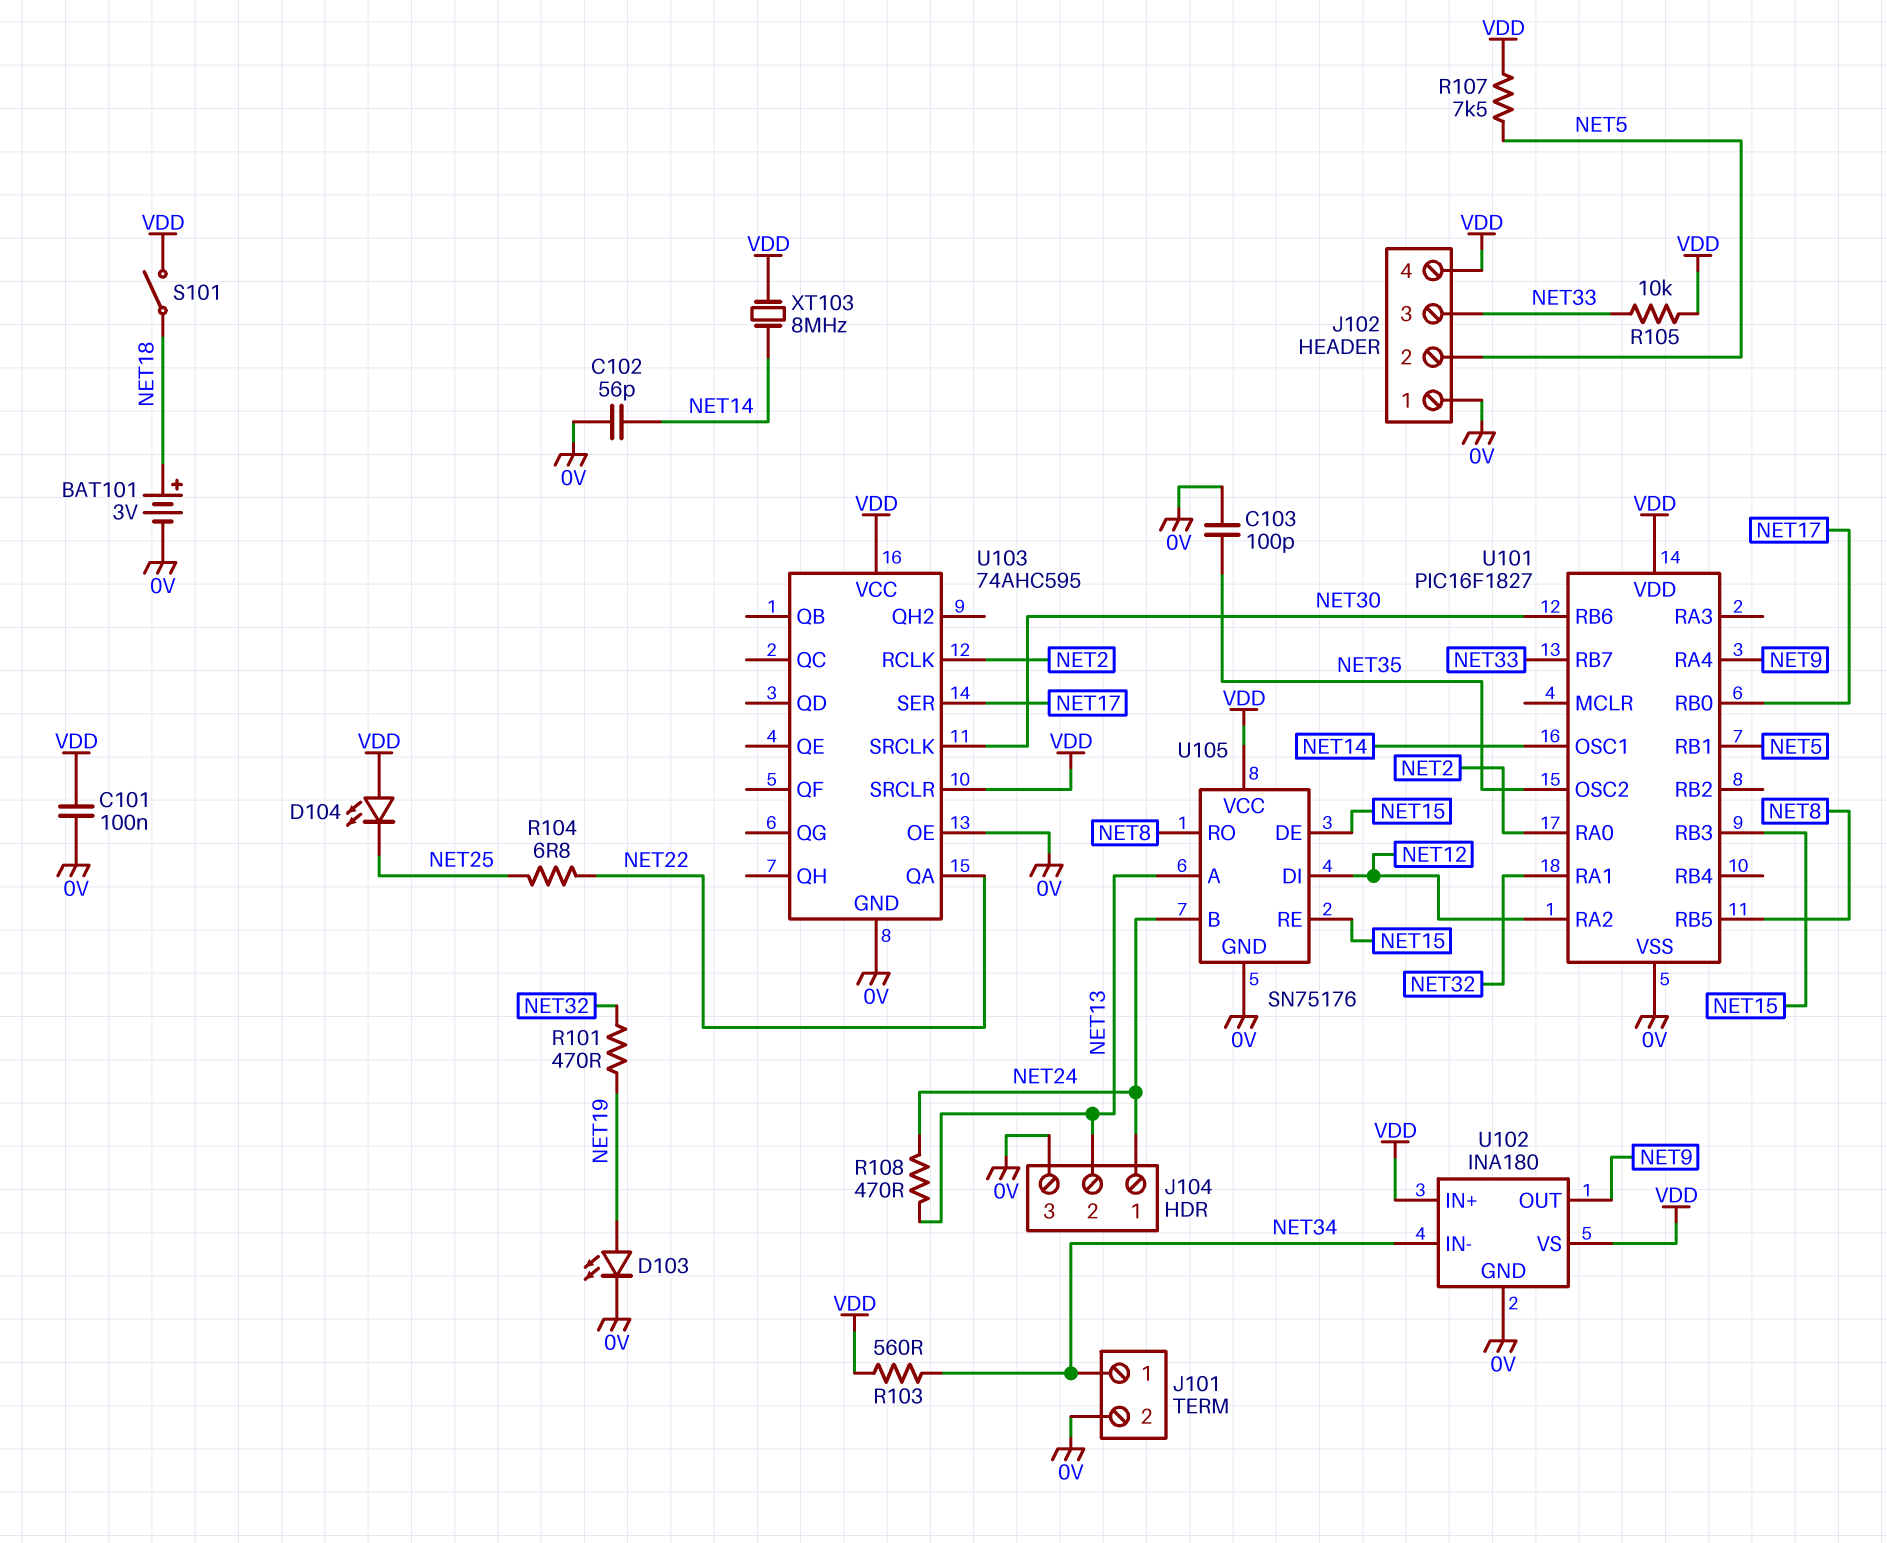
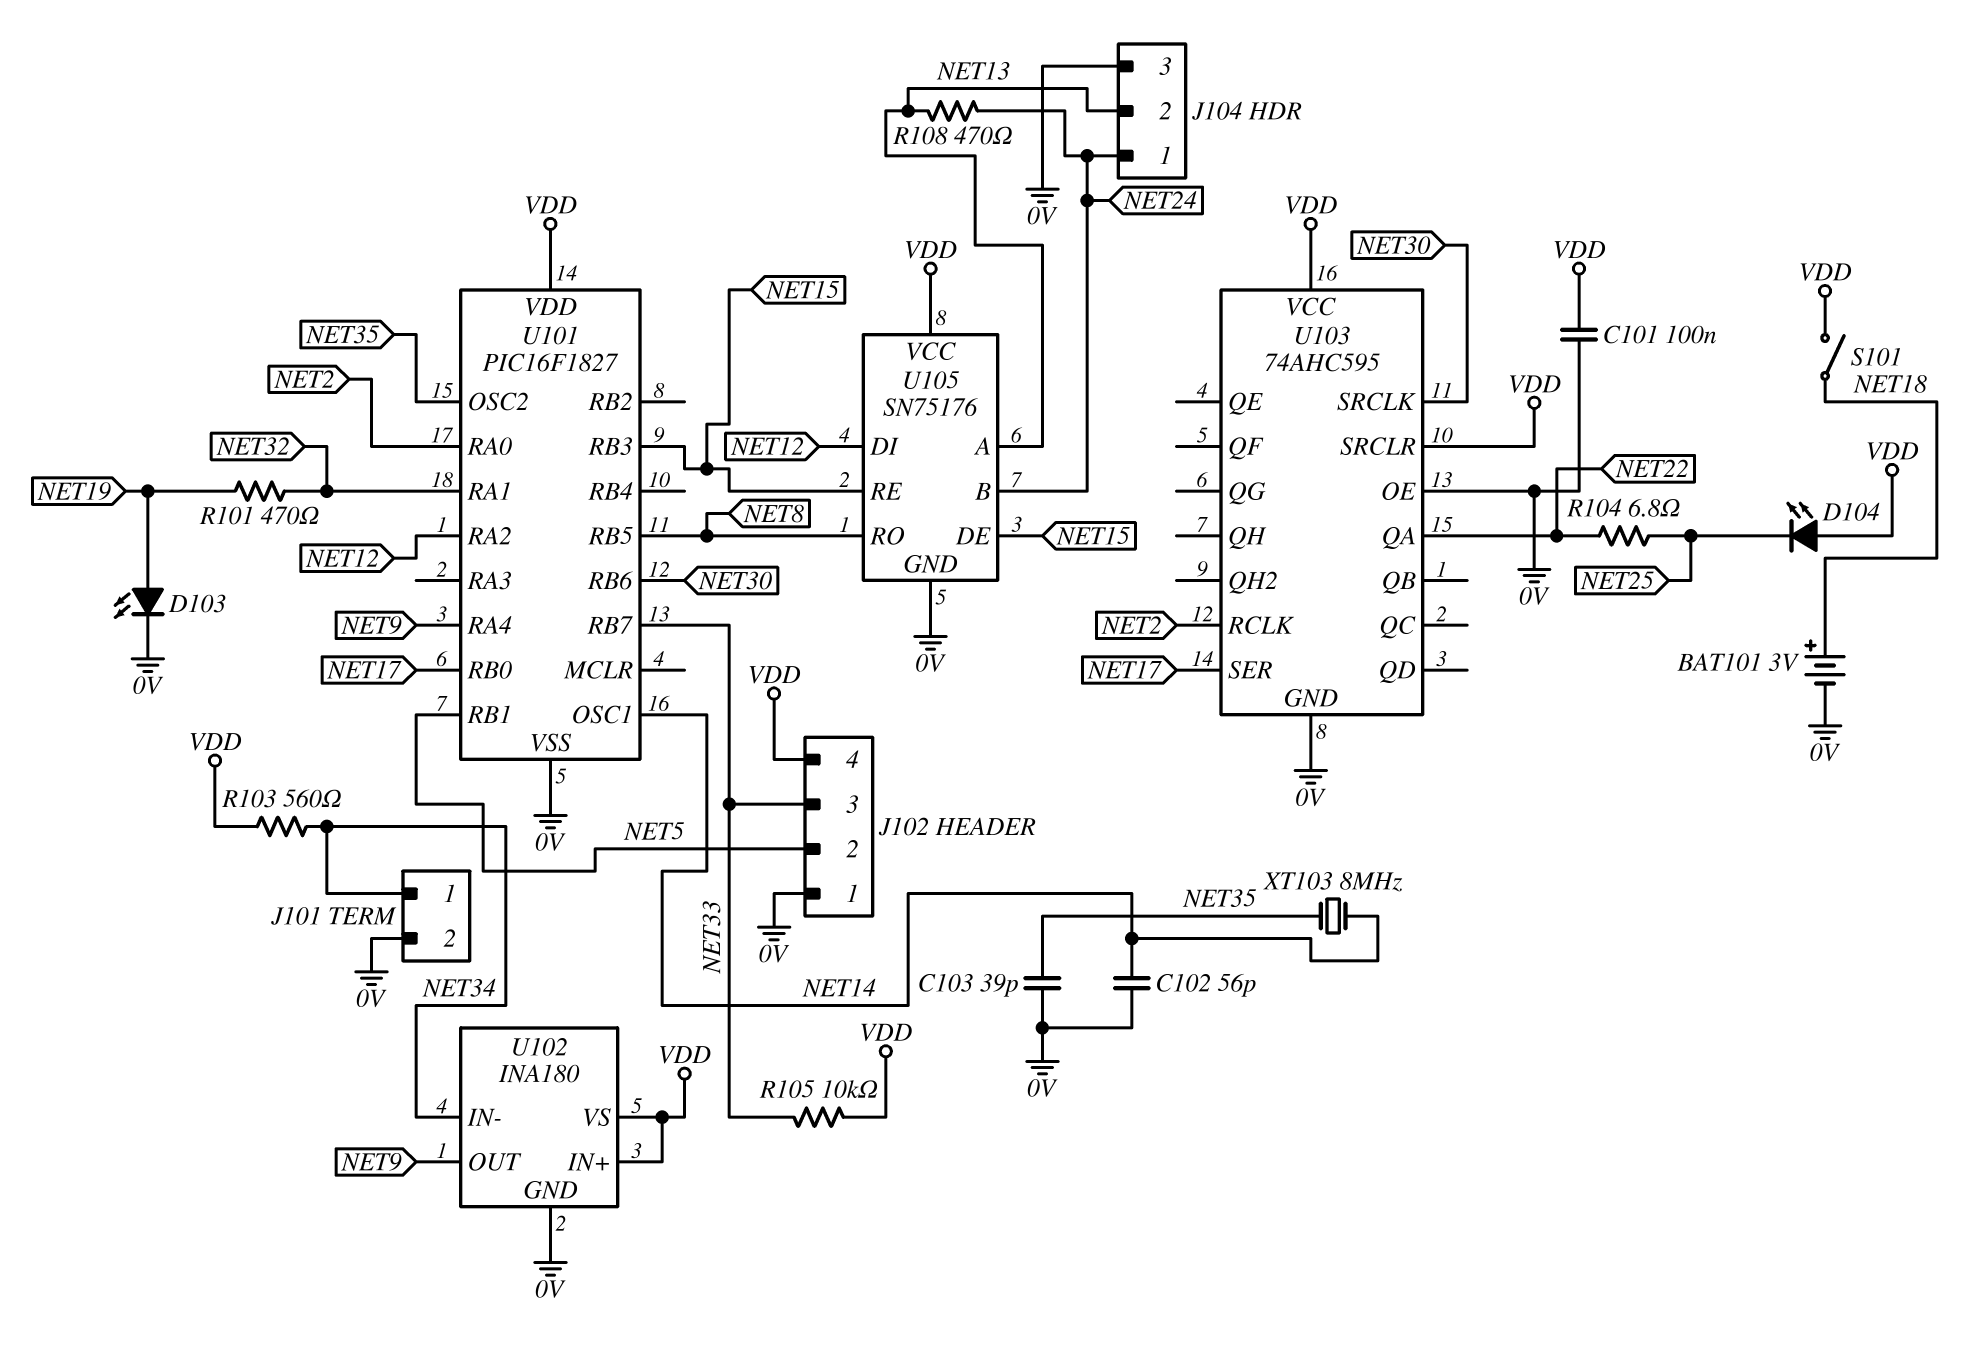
C103: 100pF (0V, NET35) -> 39pF (0V, NET35)
R107: 7.5k (NET5, VDD) -> none
XT103: 8MHz (NET14, VDD) -> 8MHz (NET14, NET35)

